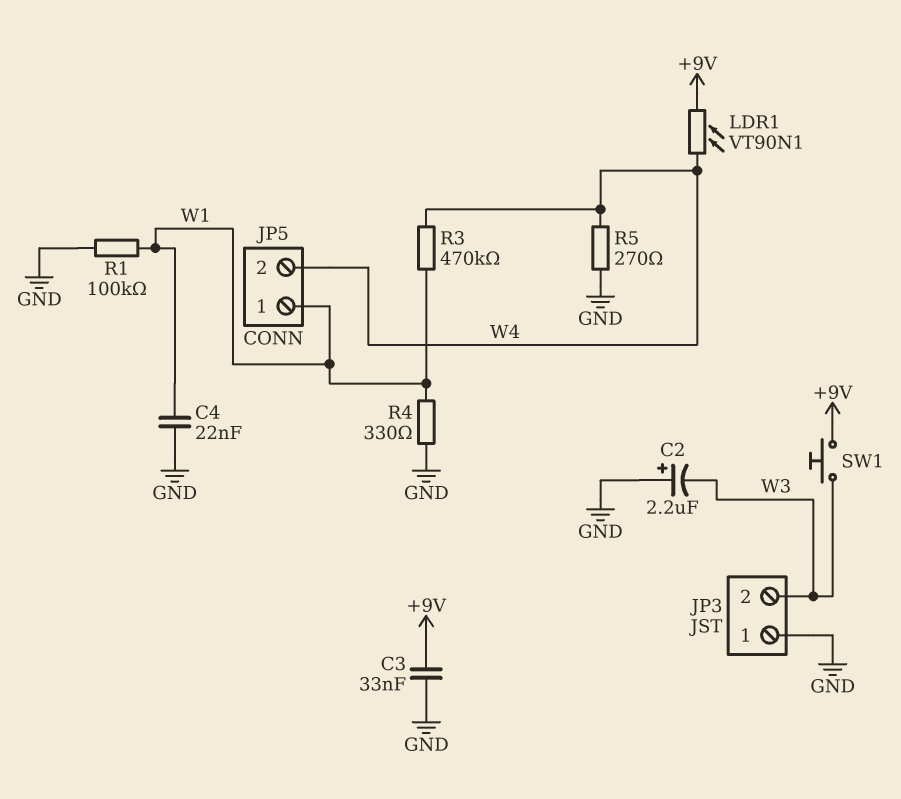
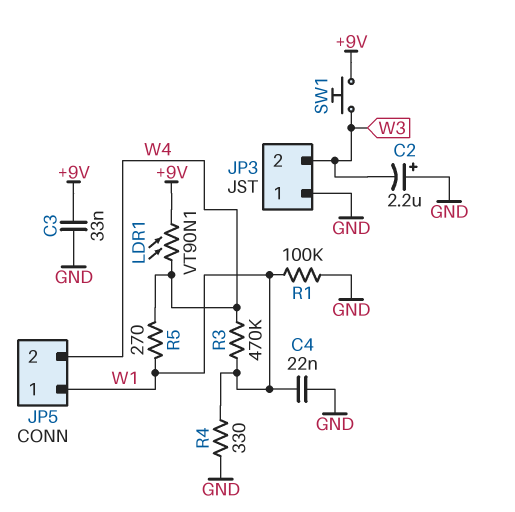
R5: 270 (GND, W4) -> 270 (W1, W4)

